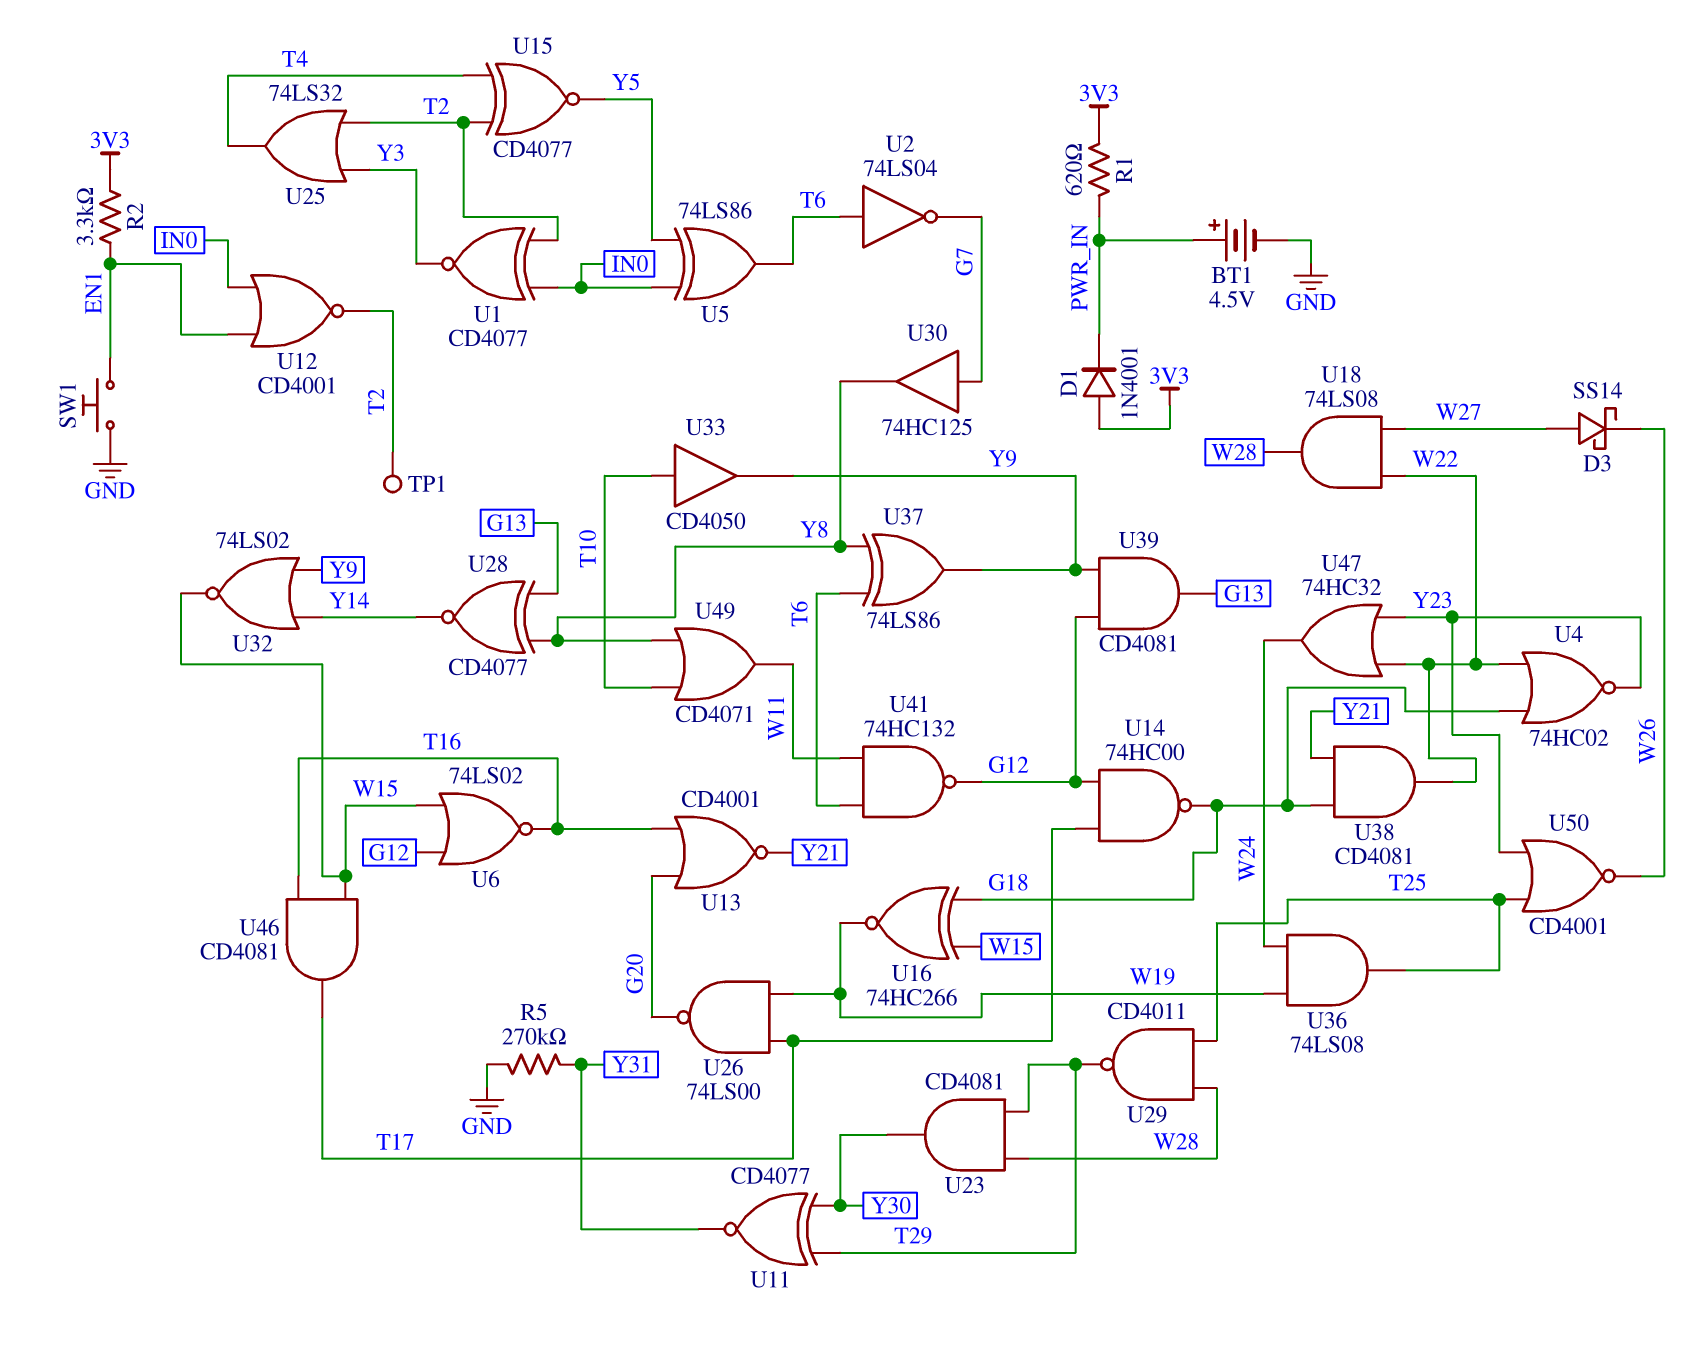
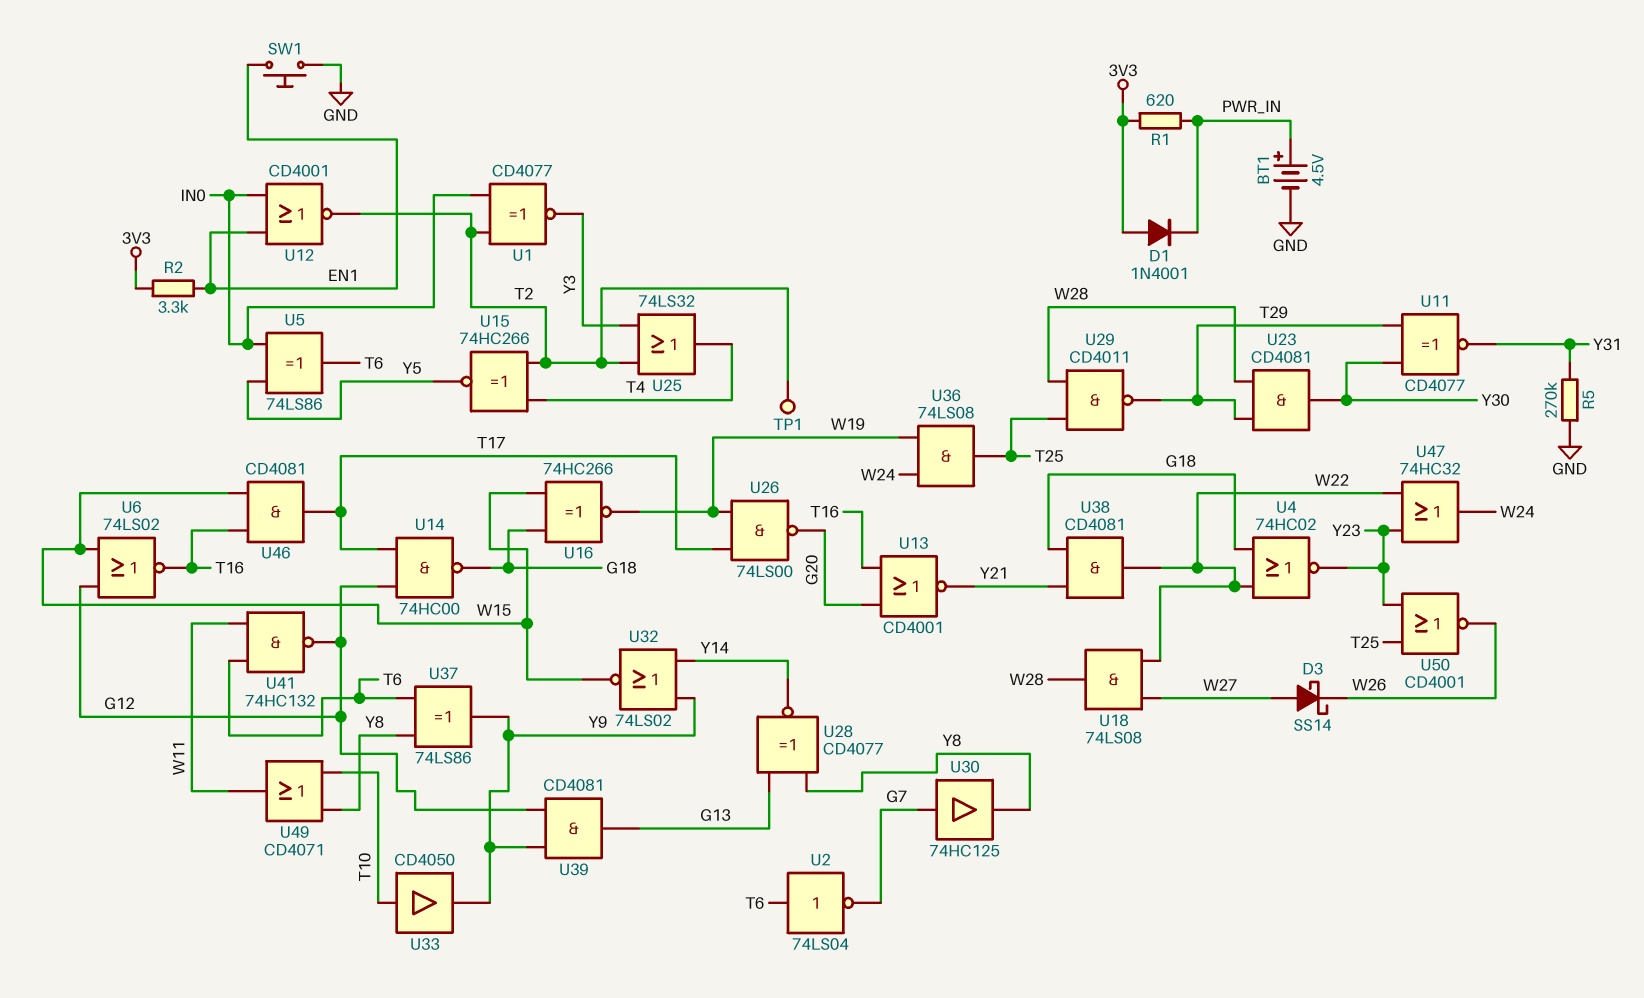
U15: XNOR CD4077 (in T2, in T4, out Y5) -> XNOR 74HC266 (in T2, in T4, out Y5)

